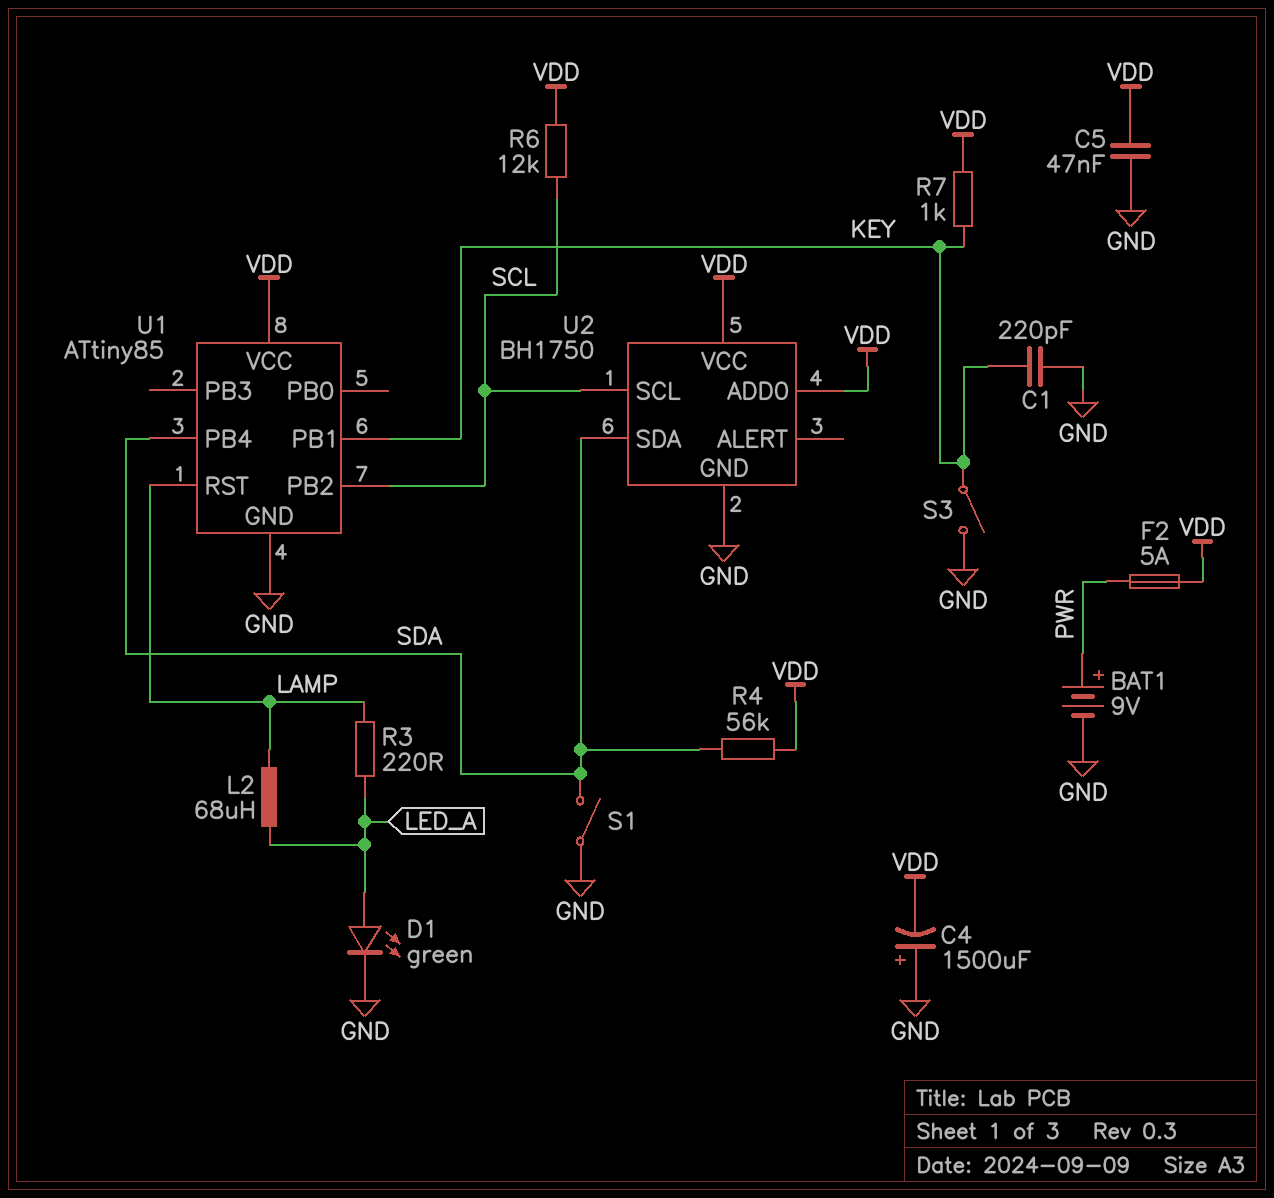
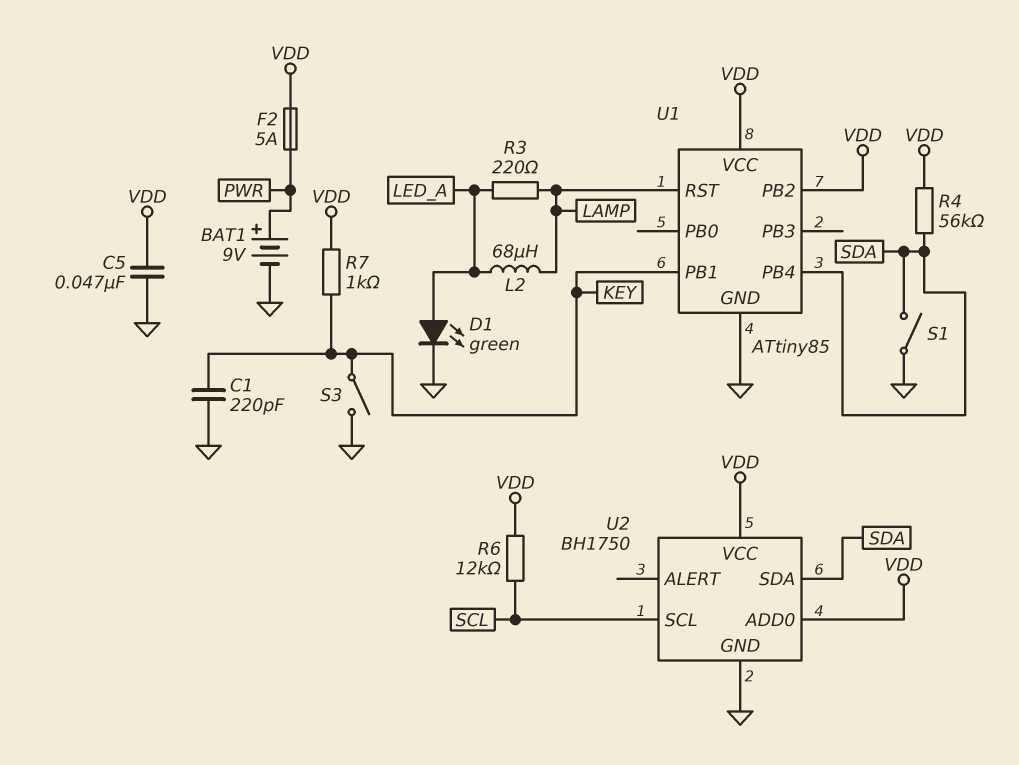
C4: 1500uF (plus GND, minus VDD) -> none
U1 pin PB2: SCL -> VDD

